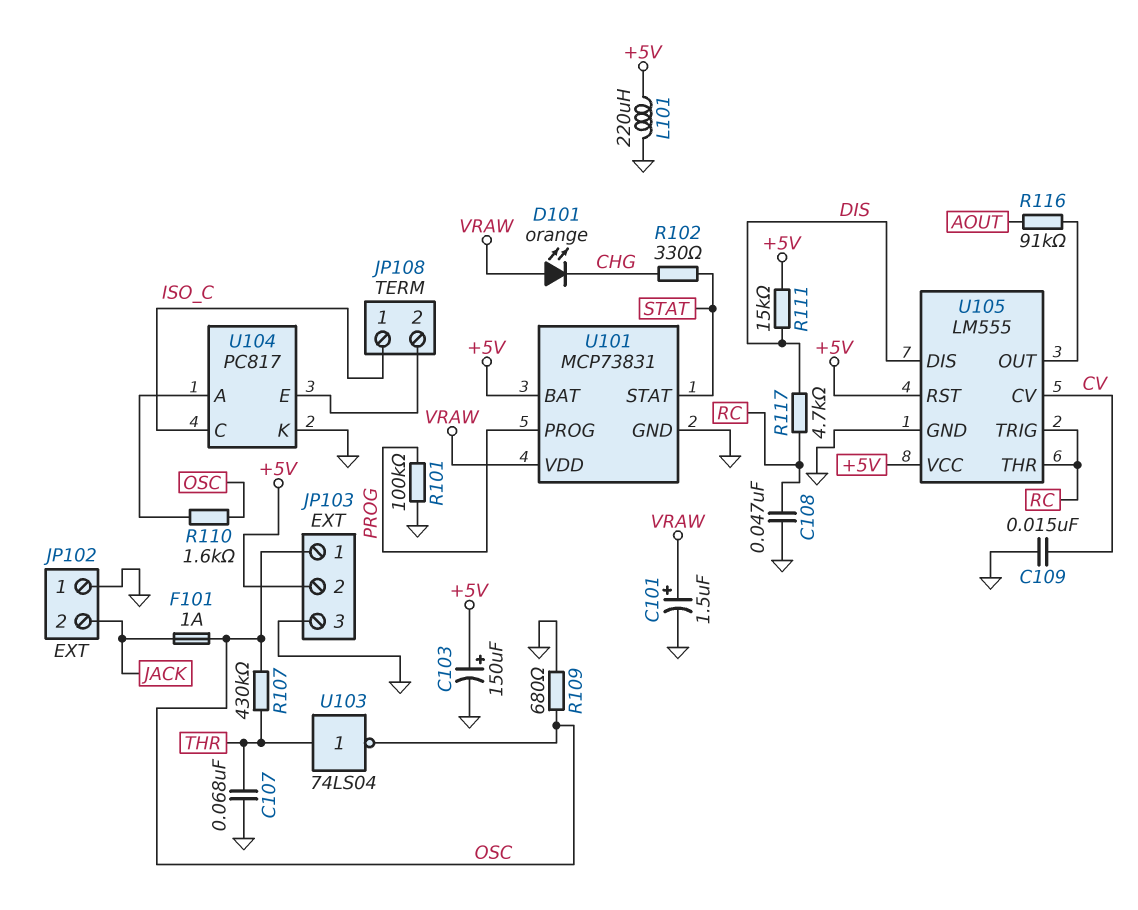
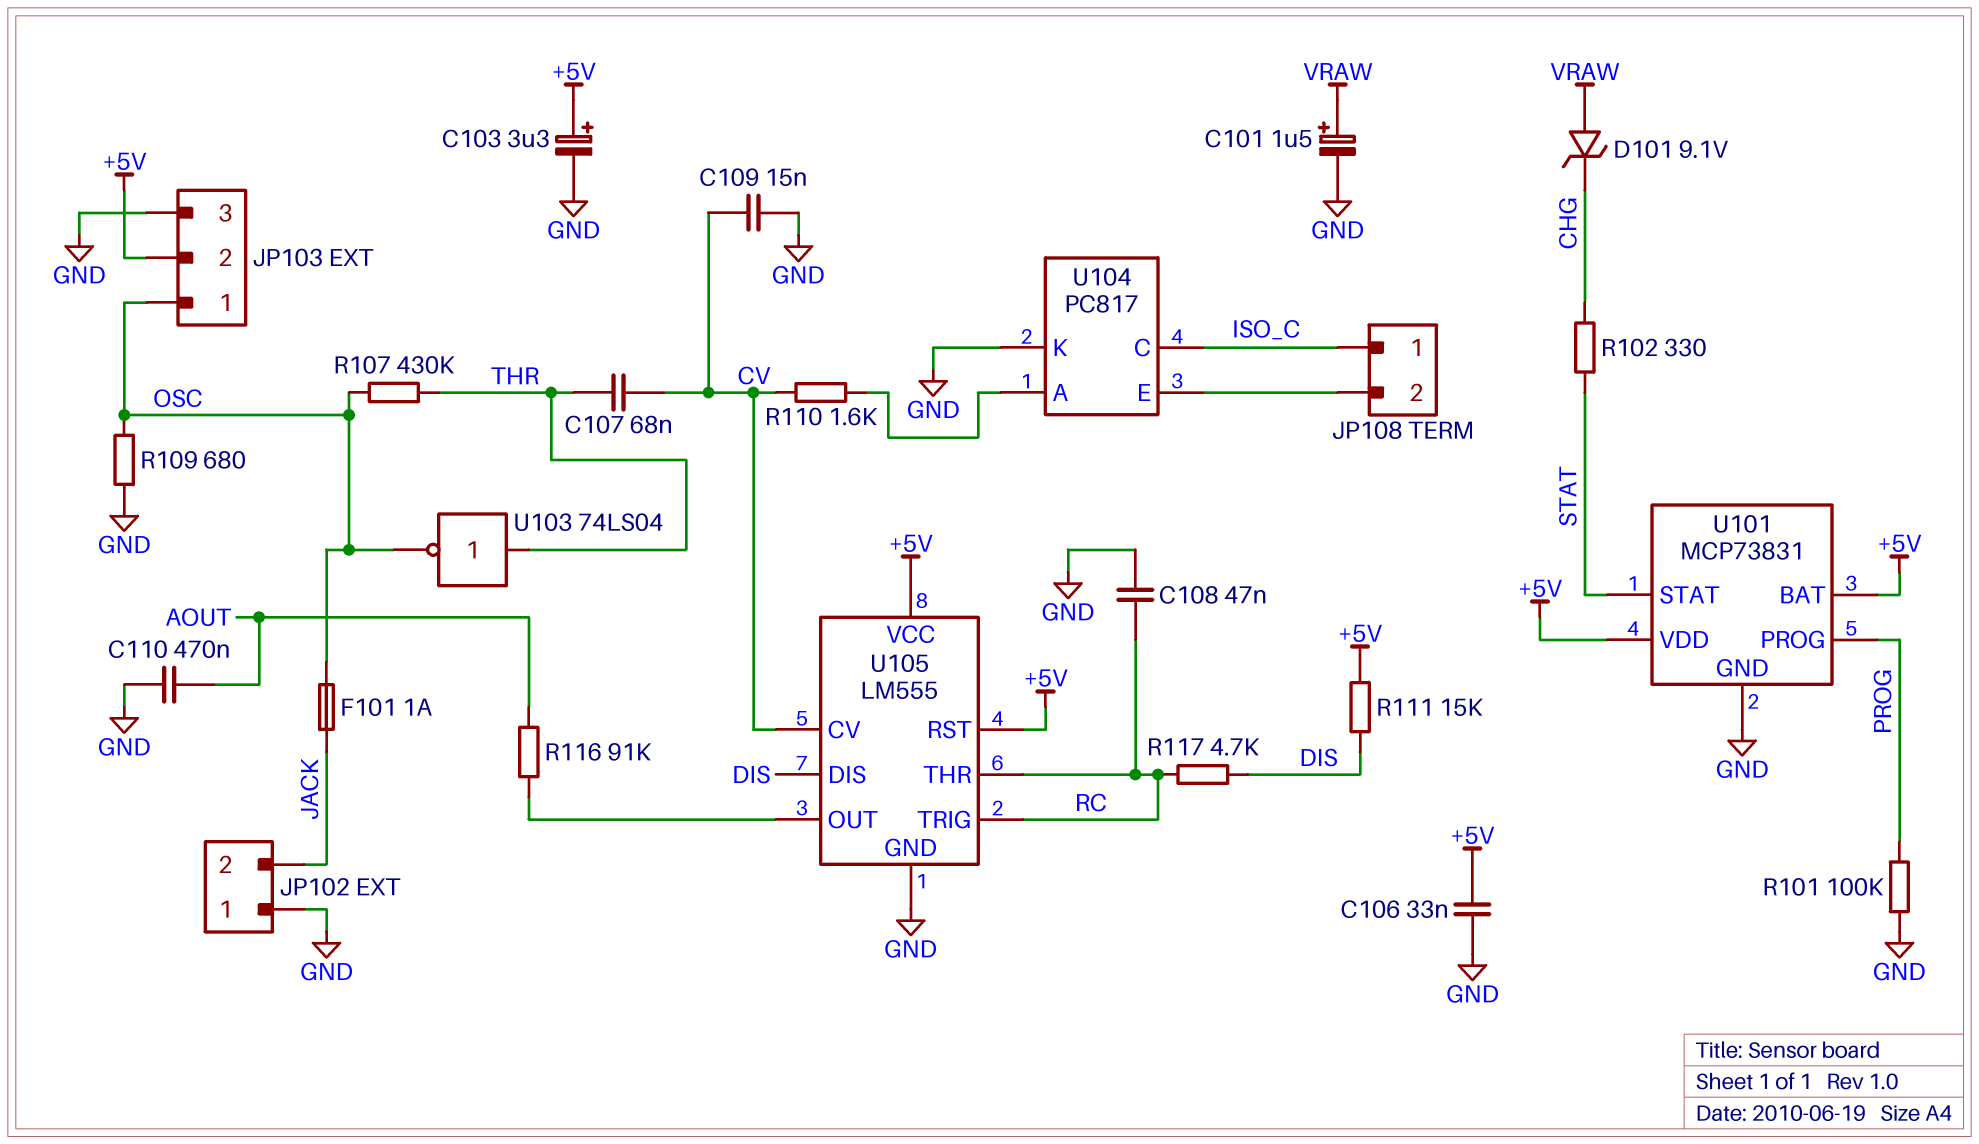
C103: 150uF (plus +5V, minus GND) -> 3.3uF (plus +5V, minus GND)
C106: none -> 33nF (+5V, GND)
C107: 68nF (GND, THR) -> 68nF (CV, THR)
C110: none -> 470nF (AOUT, GND)
D101: LED orange (A VRAW, K CHG) -> zener 9.1V (A VRAW, K CHG)
L101: 220uH (+5V, GND) -> none
R110: 1.6k (OSC, U104/A) -> 1.6k (CV, U104/A)
U101 pin VDD: VRAW -> +5V

